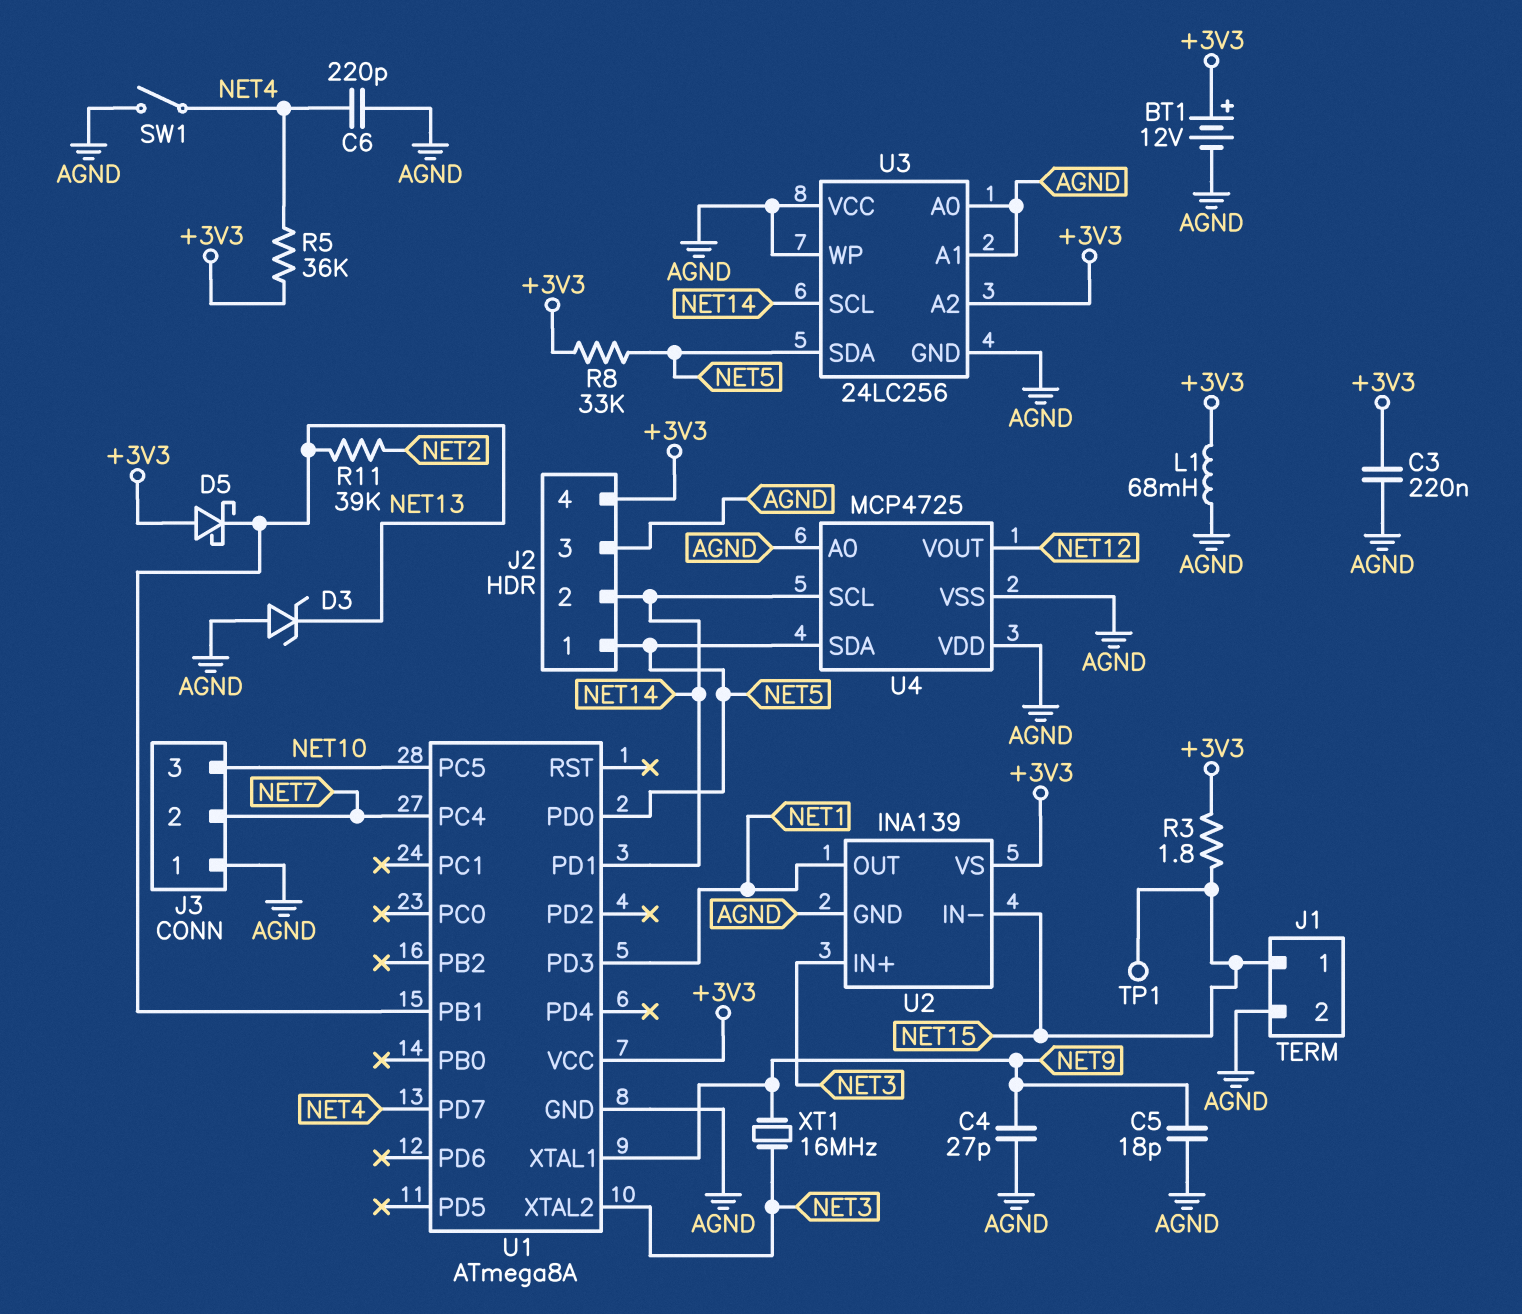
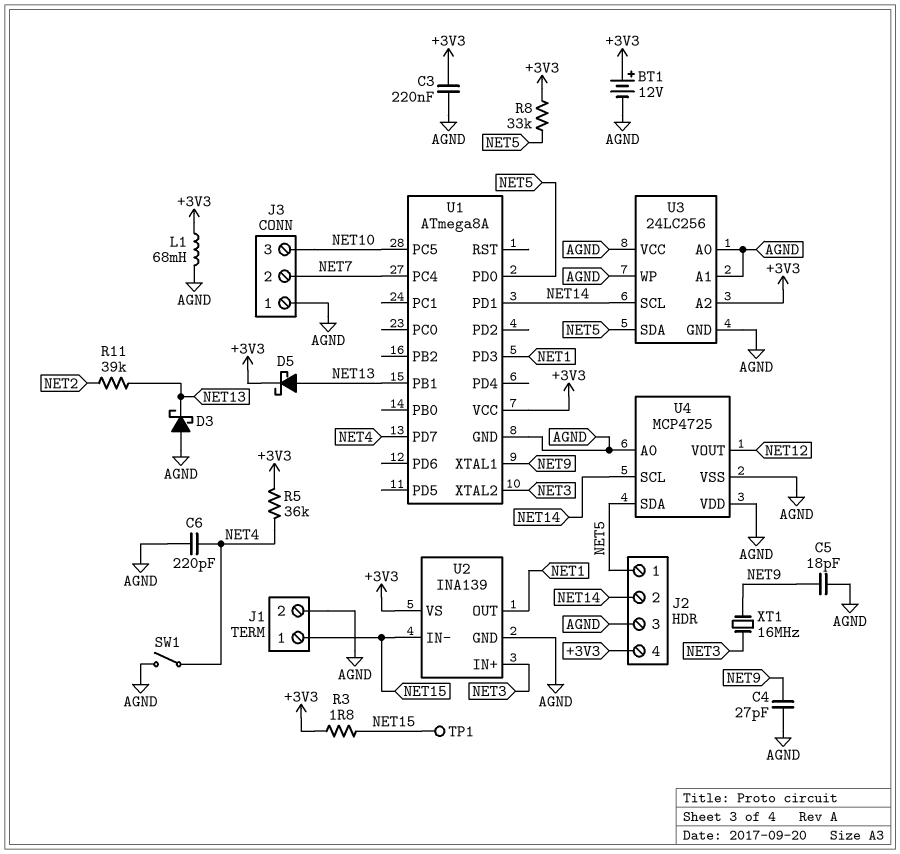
D3: zener (A AGND, K NET13) -> schottky (A AGND, K NET13)
D5: schottky (A +3V3, K NET13) -> schottky (A NET13, K +3V3)

